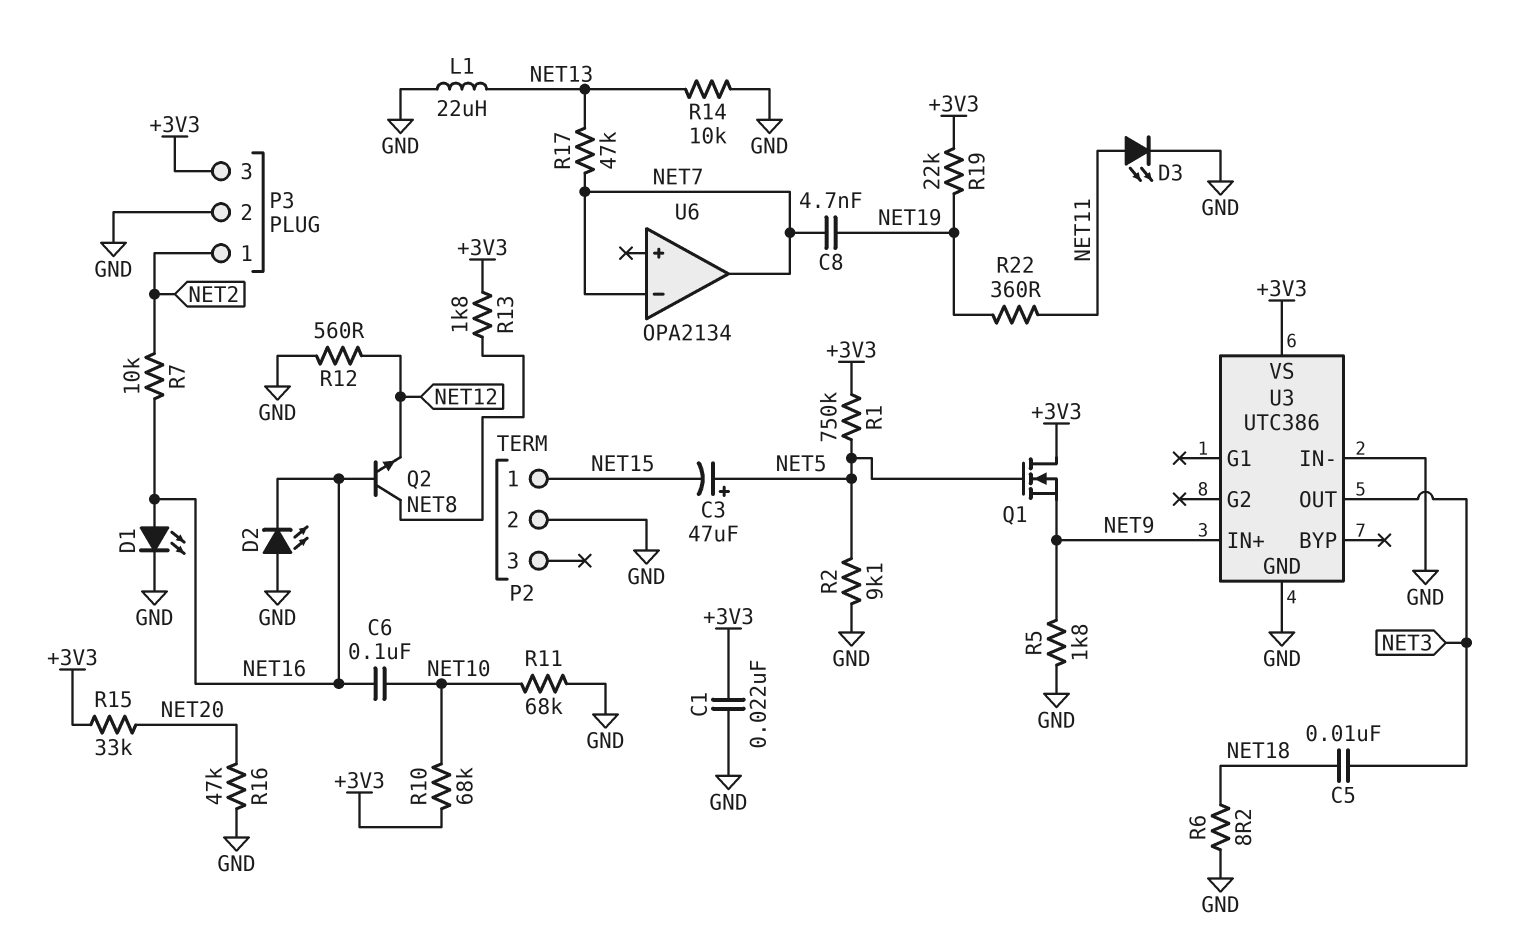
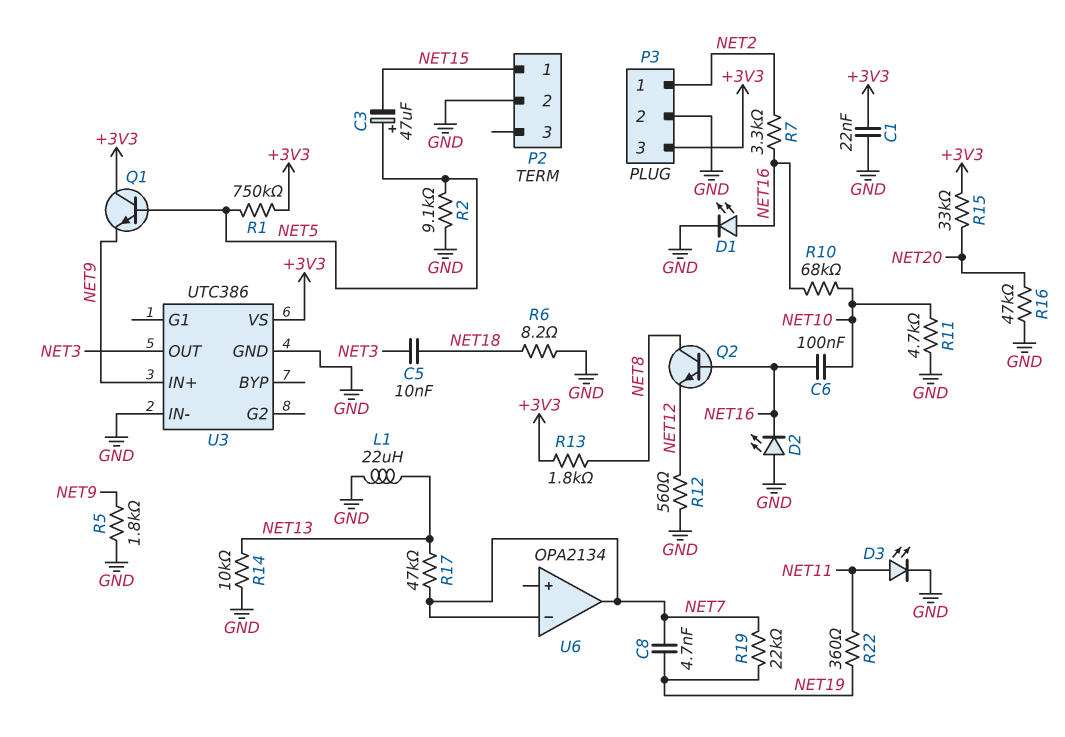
Q1: NMOS (G NET5, D +3V3, S NET9) -> NPN (B NET5, C +3V3, E NET9)
R7: 10k (NET2, NET16) -> 3.3k (NET2, NET16)
R10: 68k (+3V3, NET10) -> 68k (NET10, NET16)
R11: 68k (GND, NET10) -> 4.7k (GND, NET10)
R19: 22k (+3V3, NET19) -> 22k (NET7, NET19)

